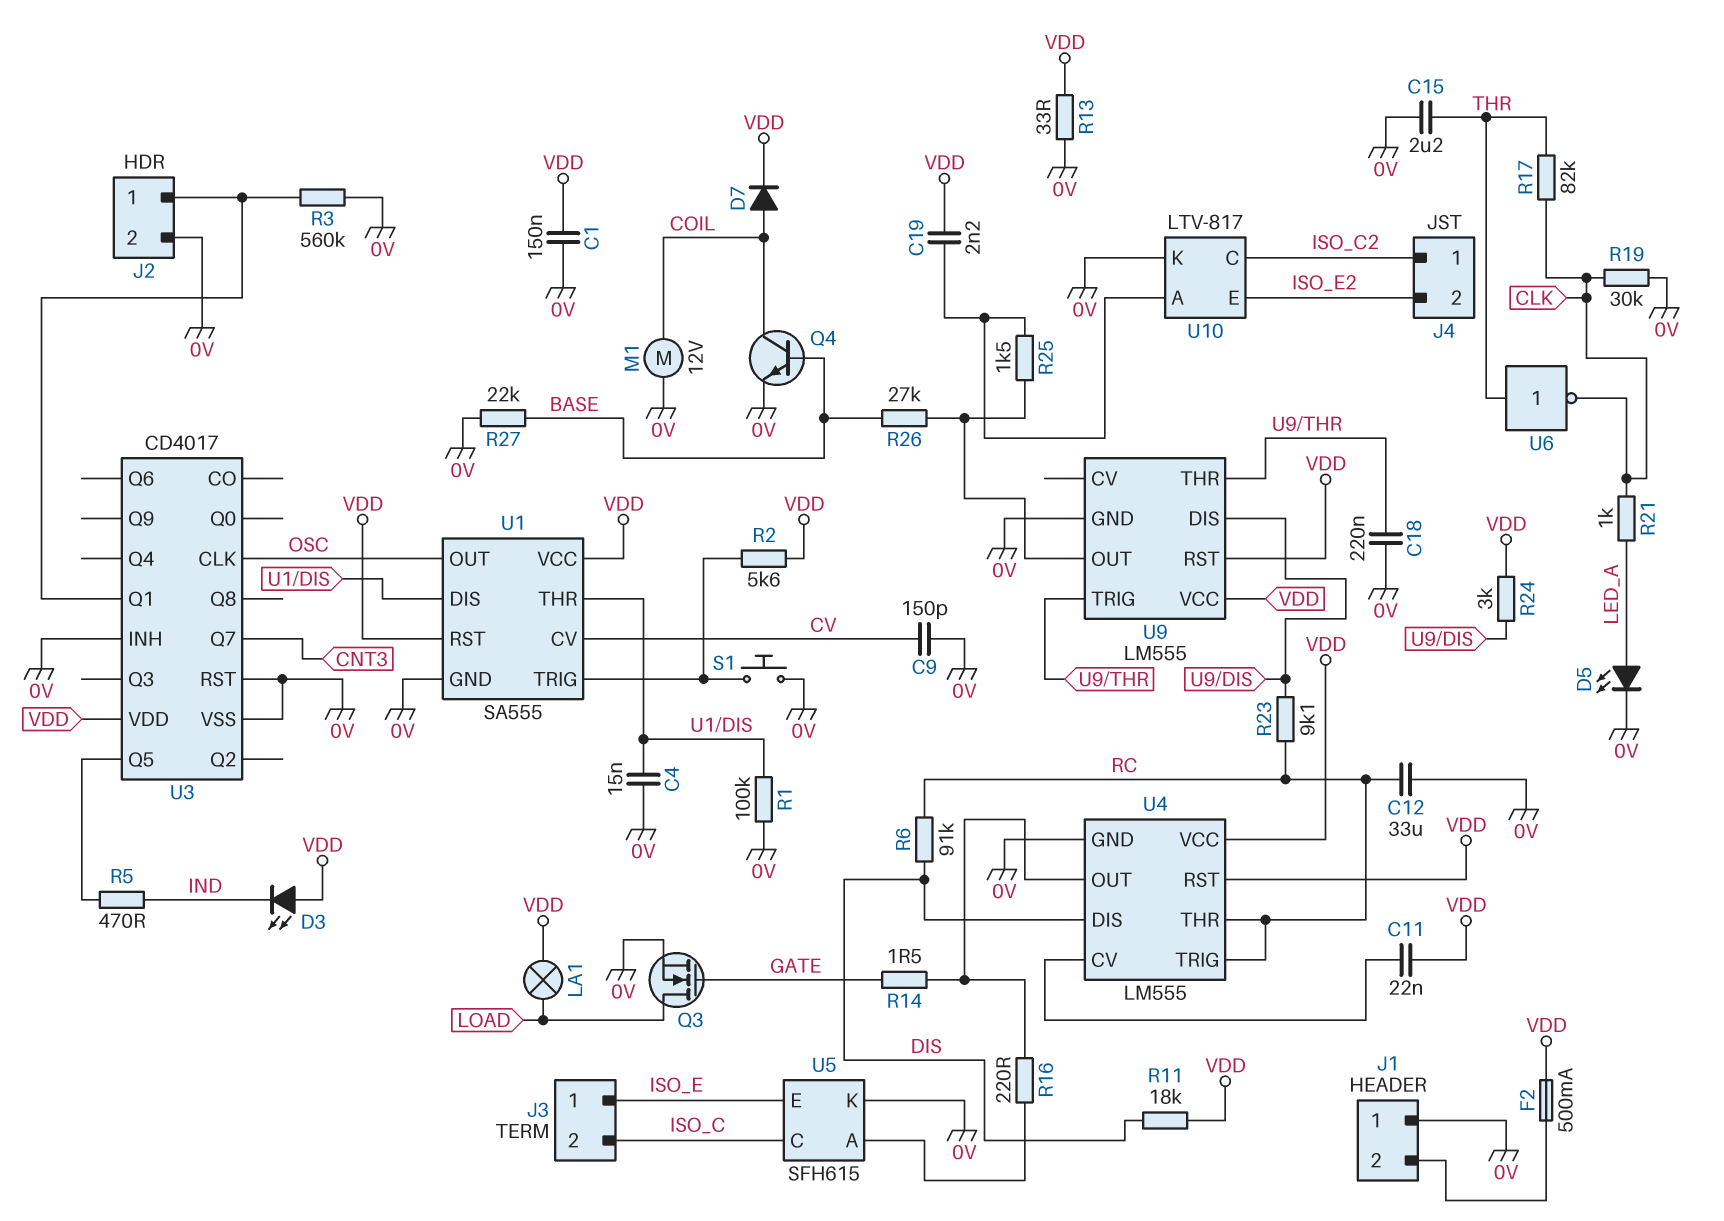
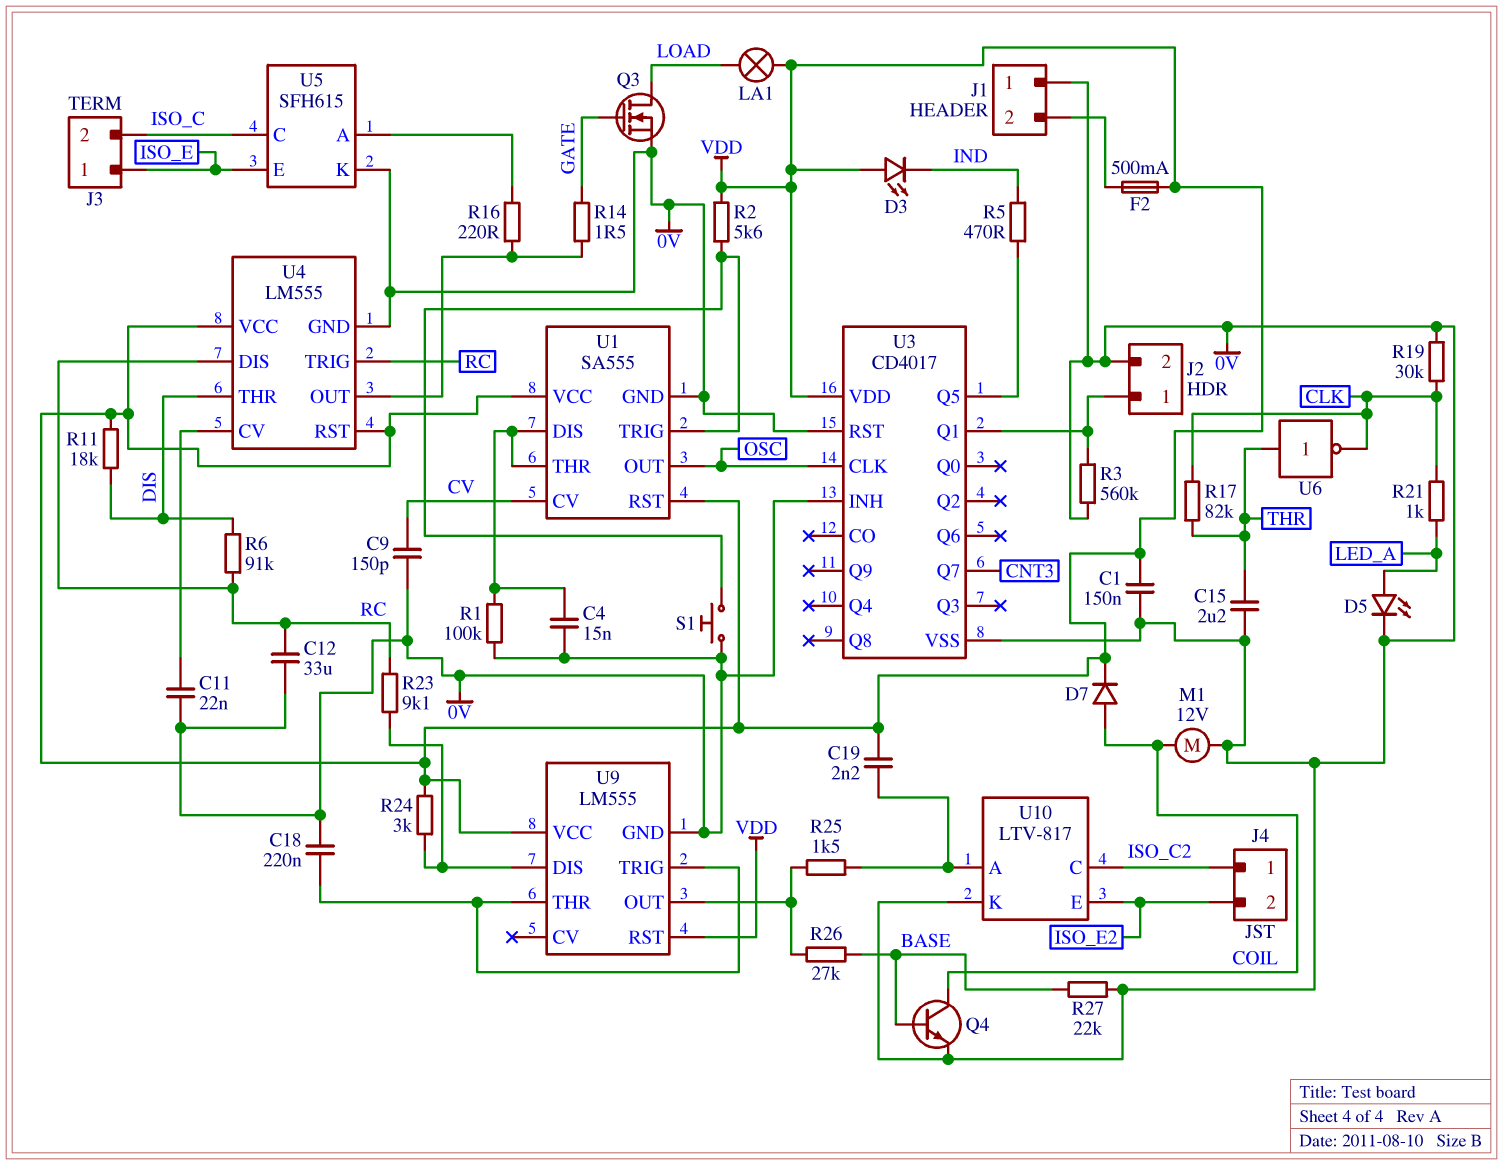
C11: 22nF (U4/CV, VDD) -> 22nF (0V, U4/CV)
R13: 33 (0V, VDD) -> none
U4 pin DIS: DIS -> RC
U4 pin THR: RC -> DIS

